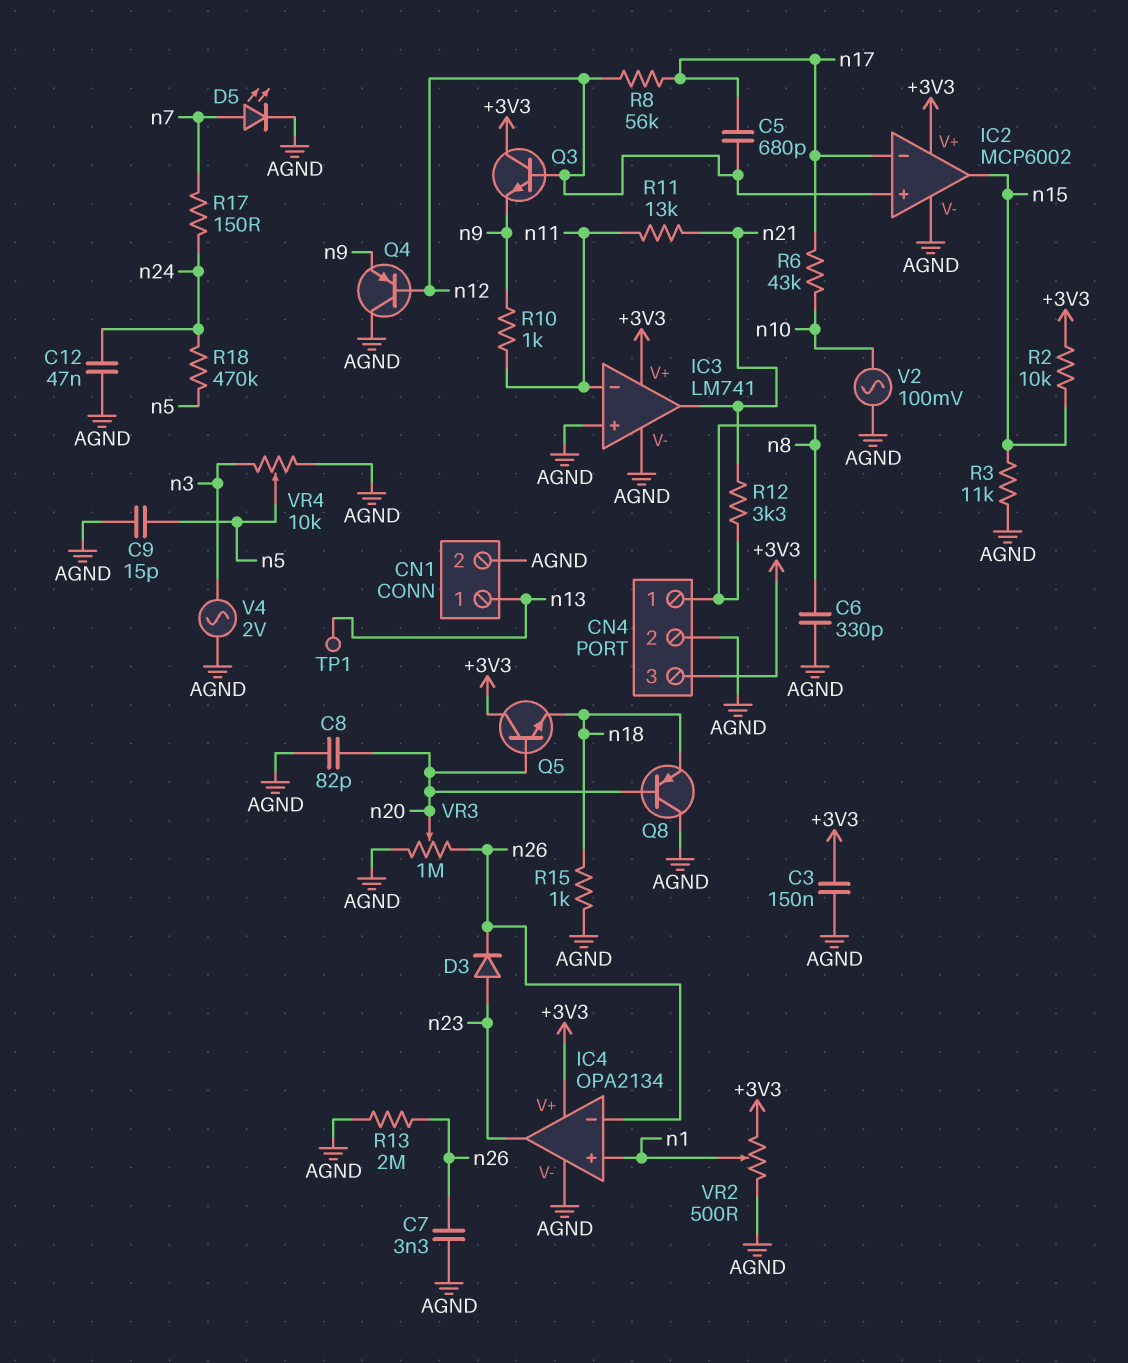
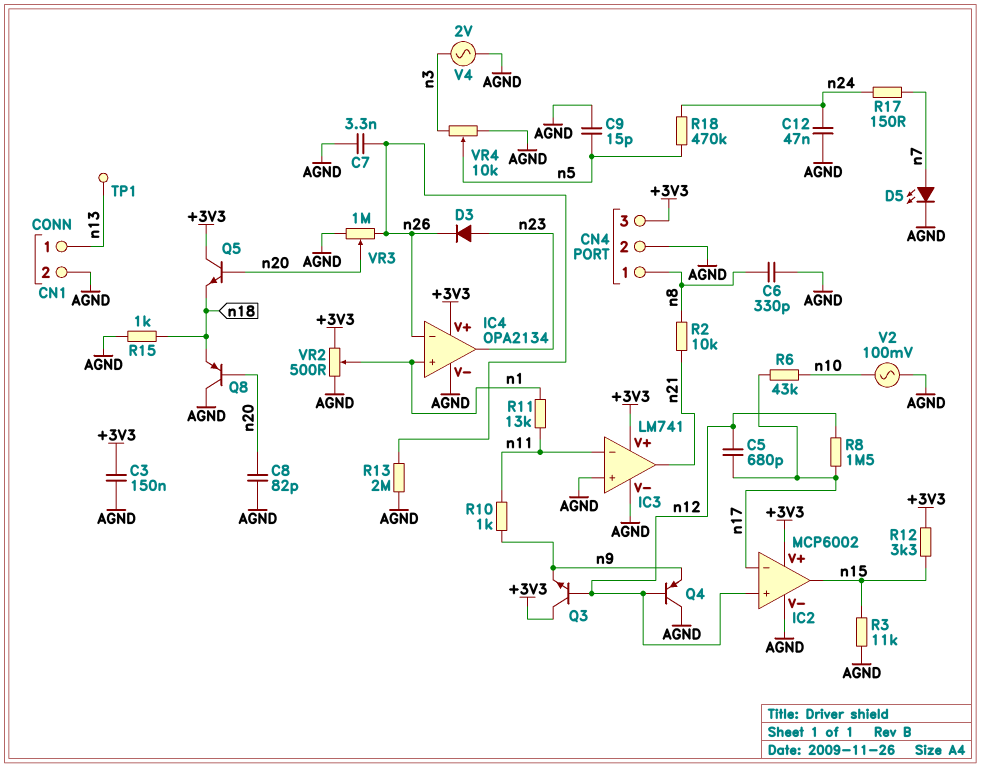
R2: 10k (+3V3, n15) -> 10k (n8, n21)
R8: 56k (n12, n17) -> 1.5M (n12, n17)
R11: 13k (n11, n21) -> 13k (n1, n11)
R12: 3.3k (n8, n21) -> 3.3k (+3V3, n15)

